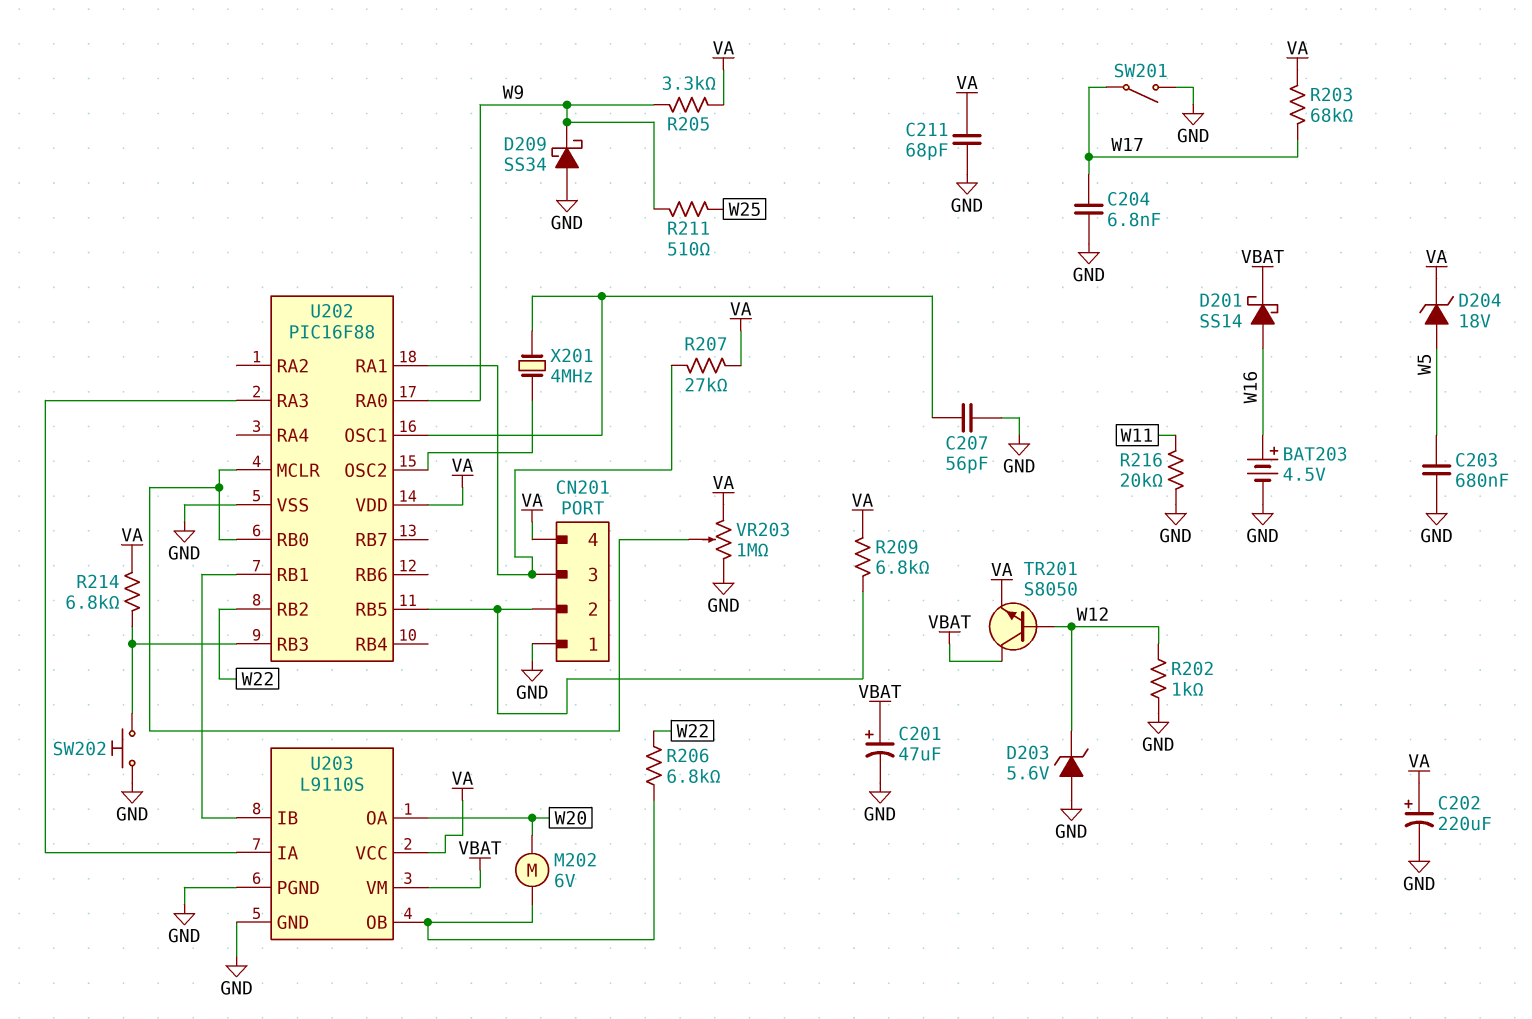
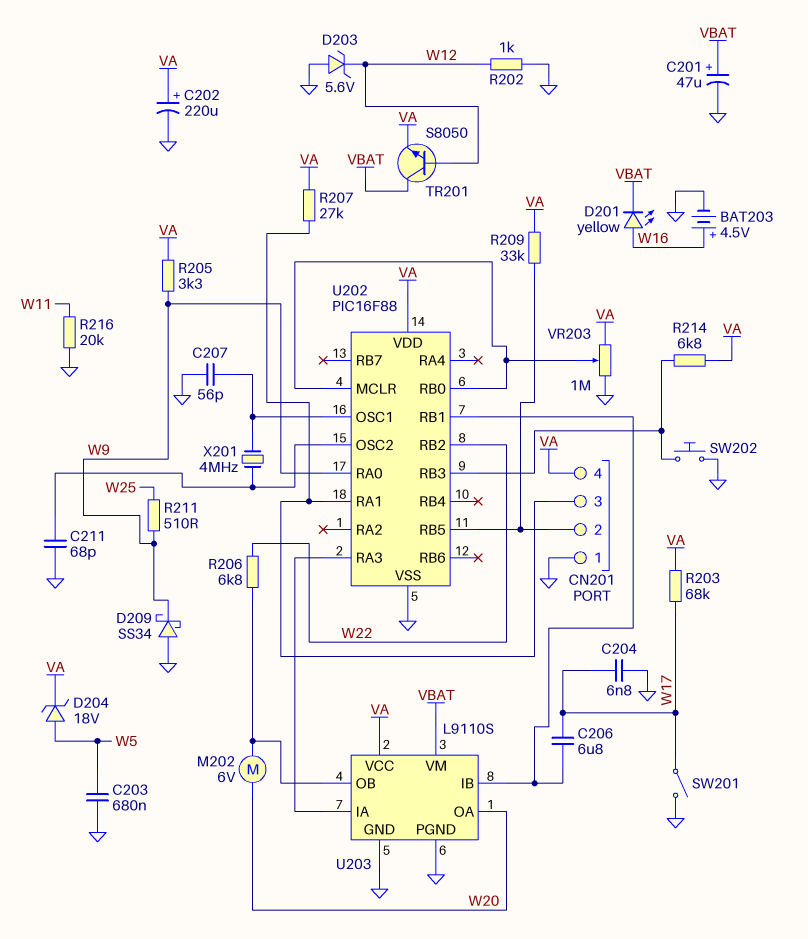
C206: none -> 6.8uF (U202/RB1, W17)
C211: 68pF (GND, VA) -> 68pF (GND, U202/OSC2)
D201: schottky SS14 (A W16, K VBAT) -> LED yellow (A W16, K VBAT)
R209: 6.8k (CN201/2, VA) -> 33k (CN201/2, VA)

